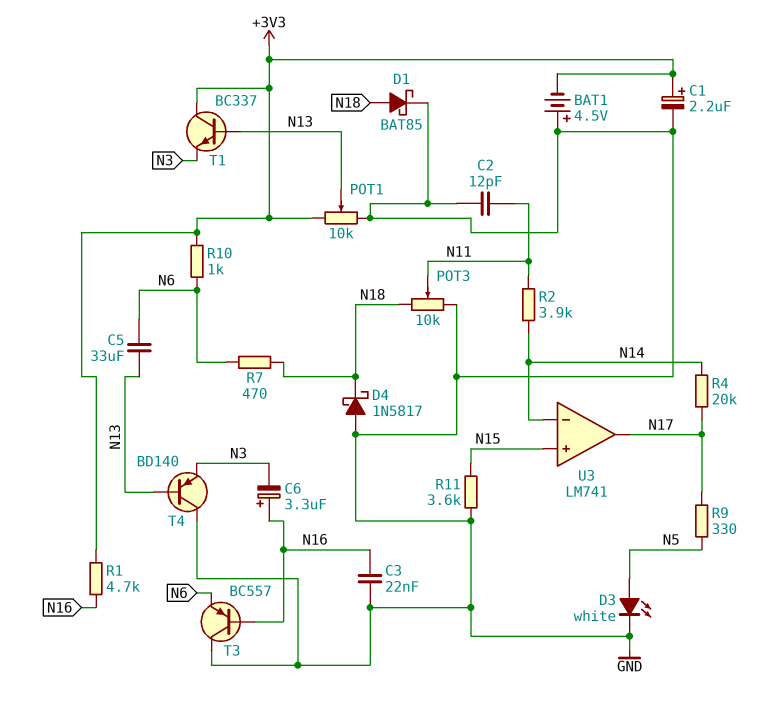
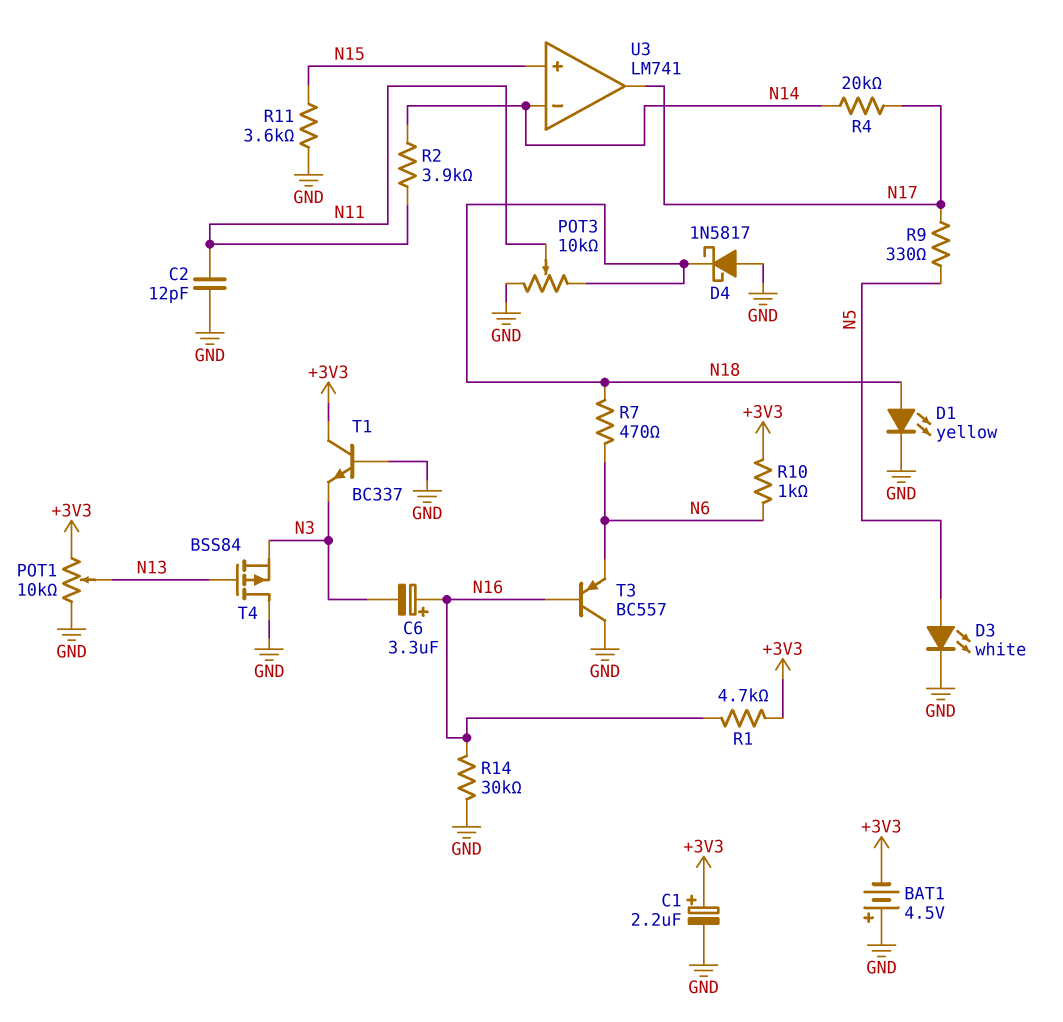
C3: 22nF (GND, N16) -> none
C5: 33uF (N6, N13) -> none
D1: schottky BAT85 (A N18, K GND) -> LED yellow (A N18, K GND)
R14: none -> 30k (GND, N16)
T1: NPN BC337 (B N13, C +3V3, E N3) -> NPN BC337 (B GND, C +3V3, E N3)
T4: PNP BD140 (B N13, C GND, E N3) -> PMOS BSS84 (G N13, D GND, S N3)

